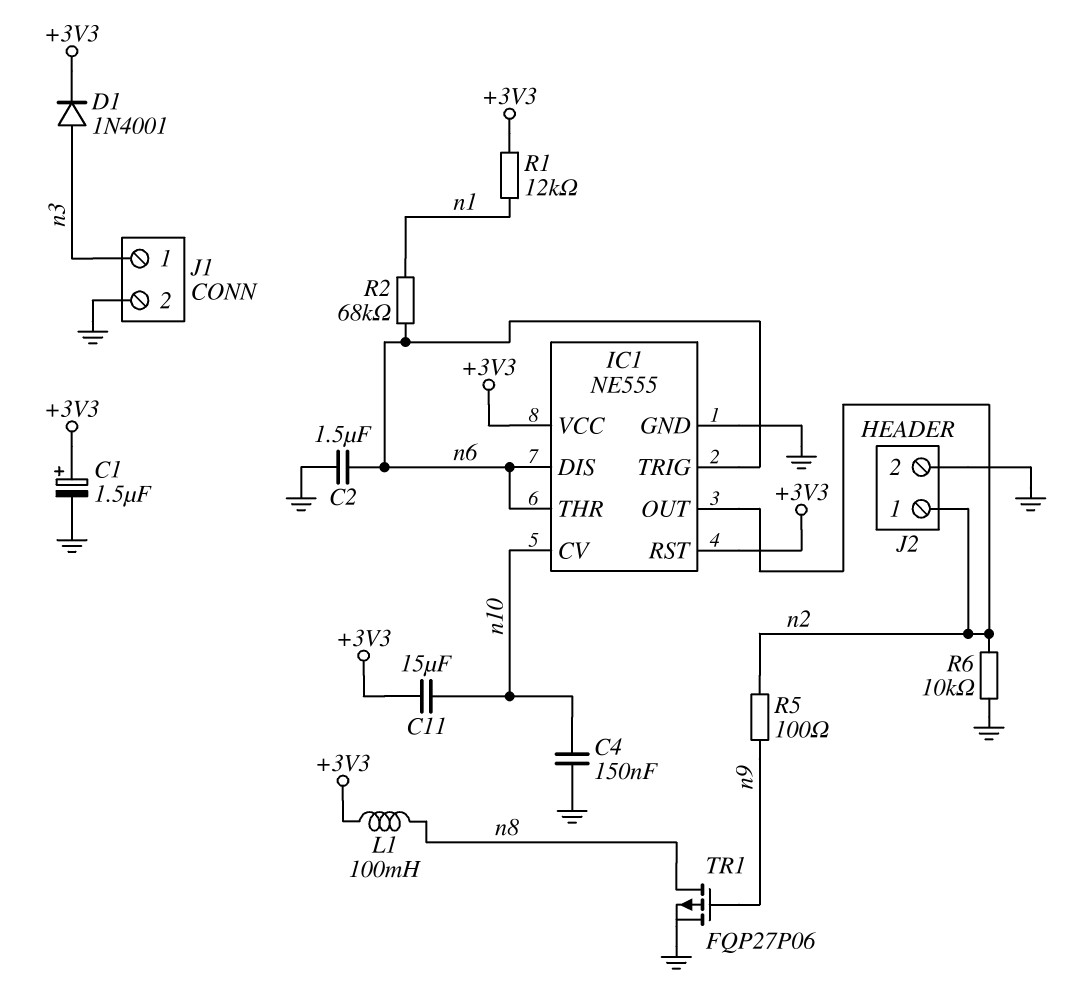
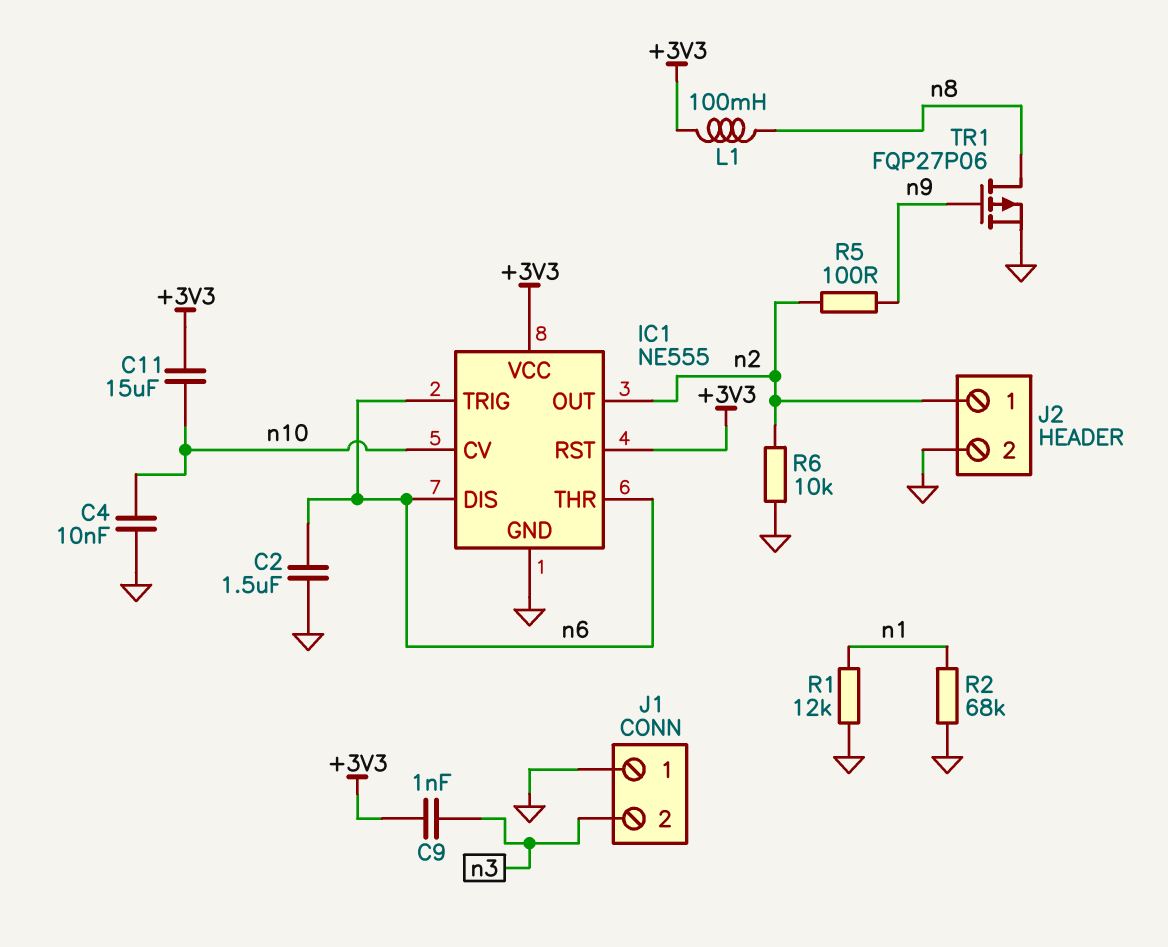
C1: 1.5uF (plus +3V3, minus GND) -> none
C4: 150nF (GND, n10) -> 10nF (GND, n10)
C9: none -> 1nF (+3V3, n3)
D1: diode 1N4001 (A n3, K +3V3) -> none
J1 pin 1: n3 -> GND
J1 pin 2: GND -> n3
R1: 12k (+3V3, n1) -> 12k (GND, n1)
R2: 68k (n1, n6) -> 68k (GND, n1)

